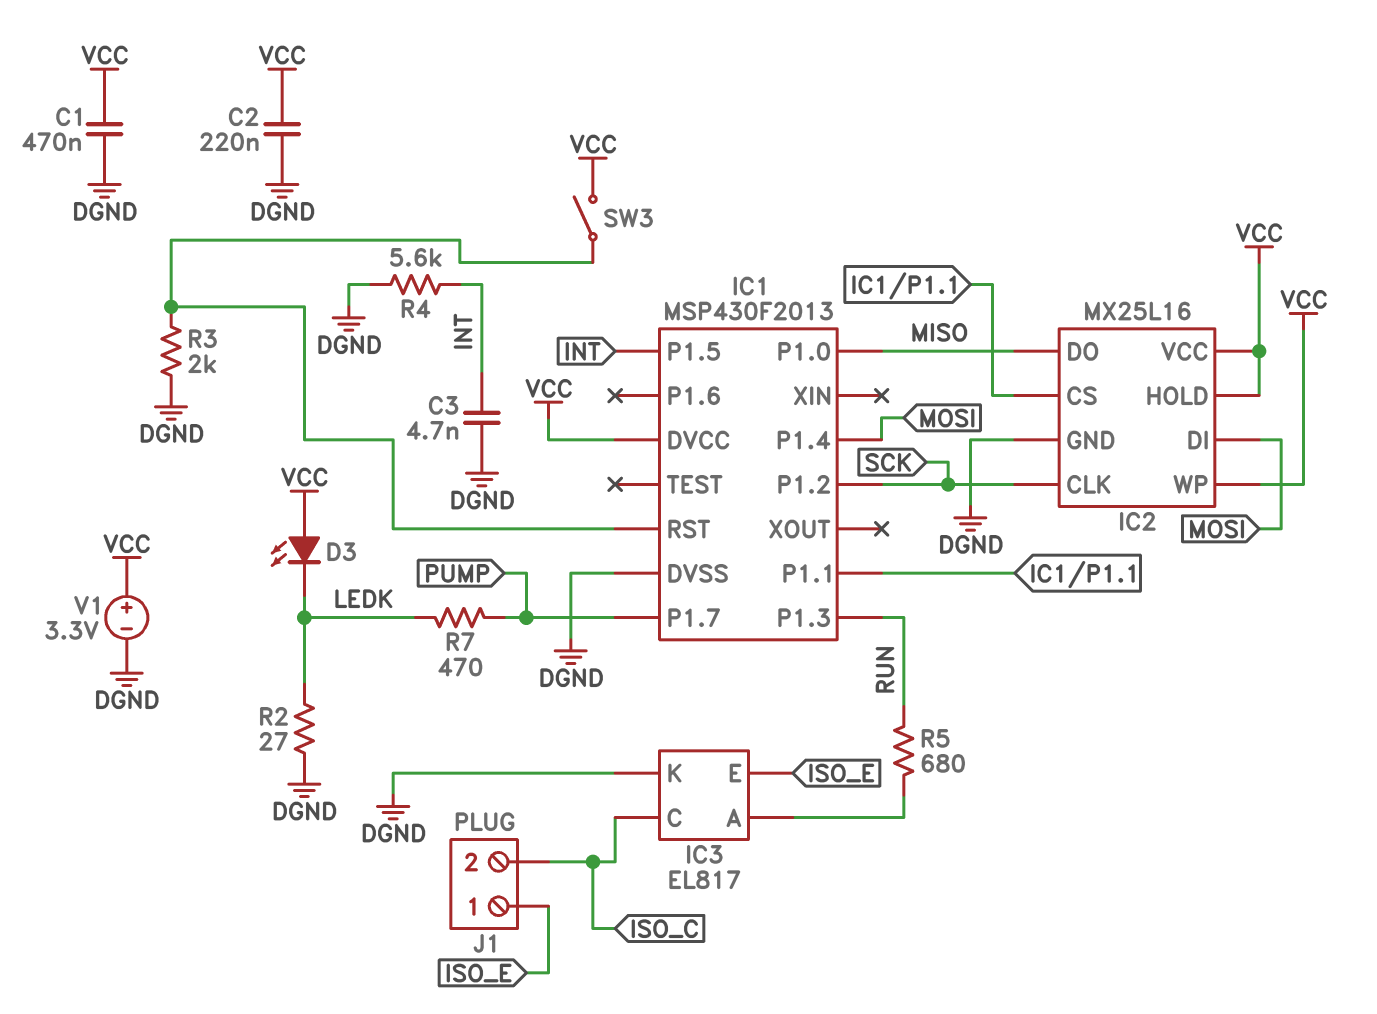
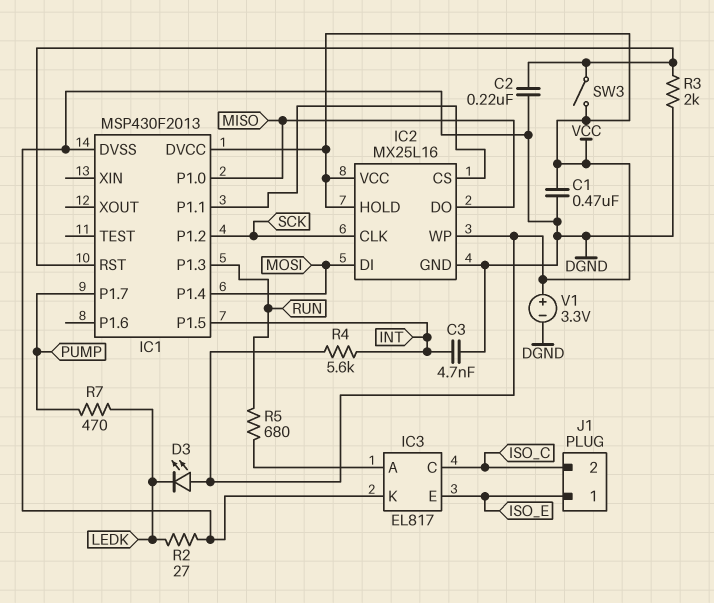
C2: 220nF (DGND, VCC) -> 220nF (DGND, IC1/RST)
R4: 5.6k (DGND, INT) -> 5.6k (INT, VCC)

